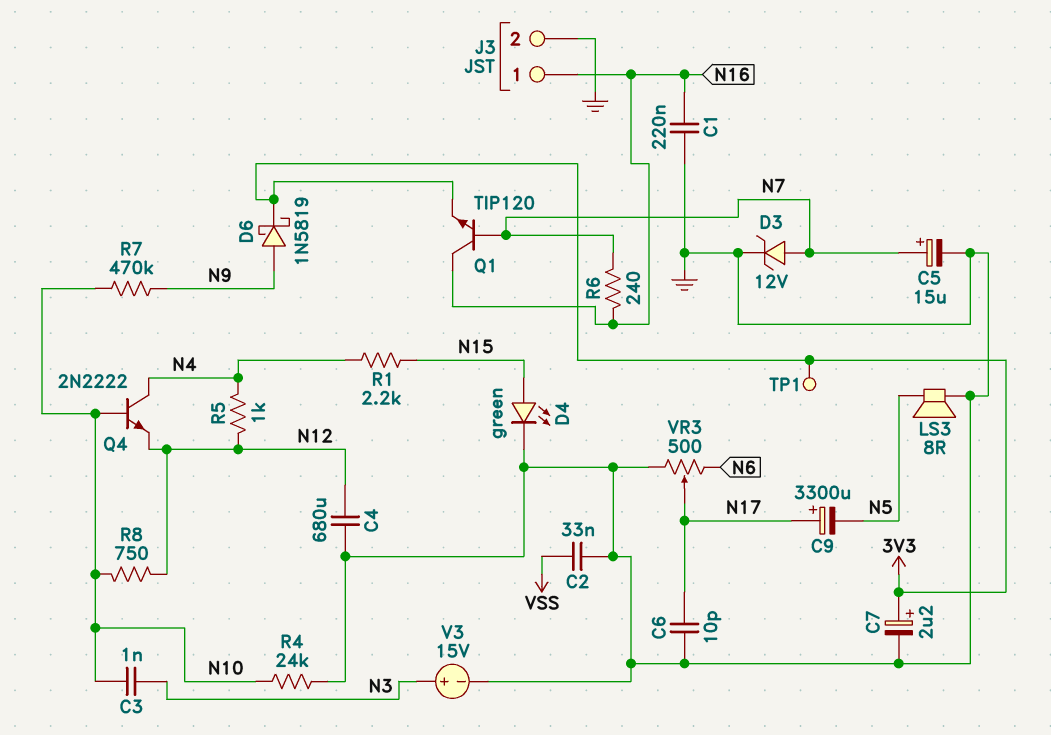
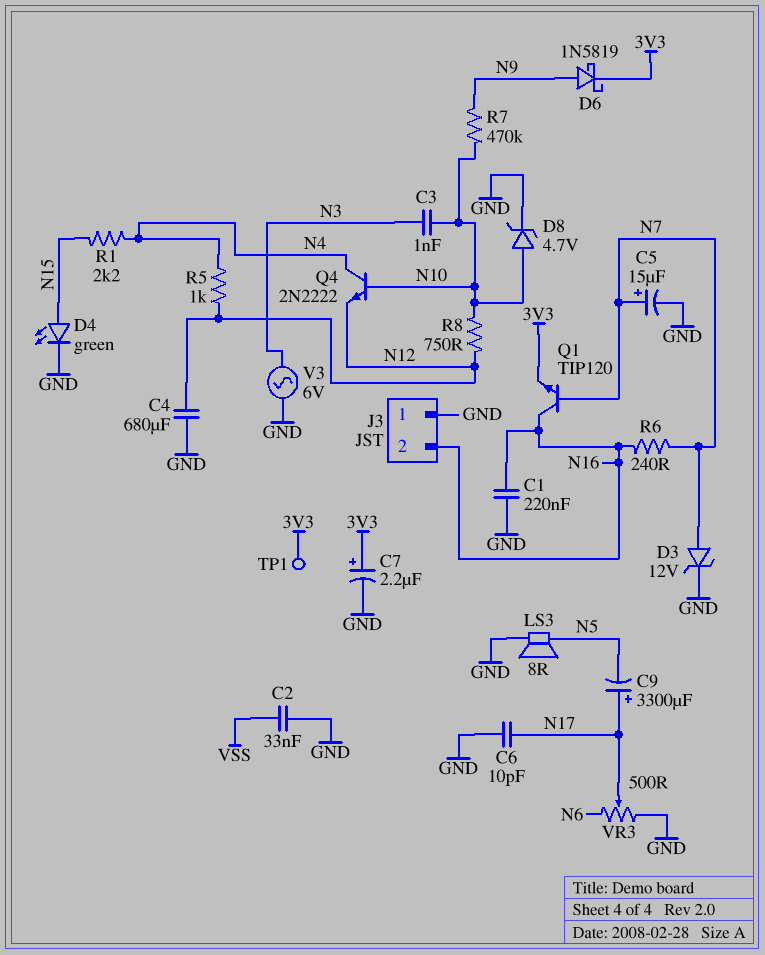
D8: none -> zener 4.7V (A N10, K GND)
J3 pin 1: N16 -> GND
J3 pin 2: GND -> N16
R4: 24k (GND, N10) -> none
V3: 15V (plus N3, minus GND) -> AC 6V (GND, N3)

